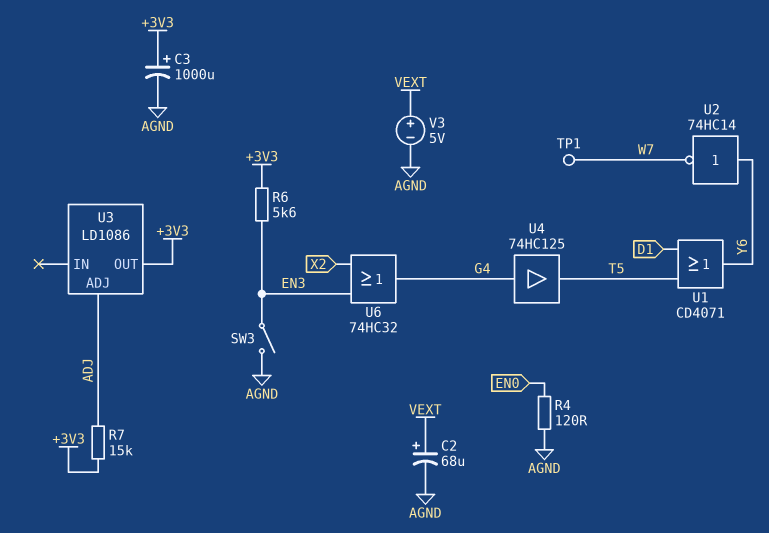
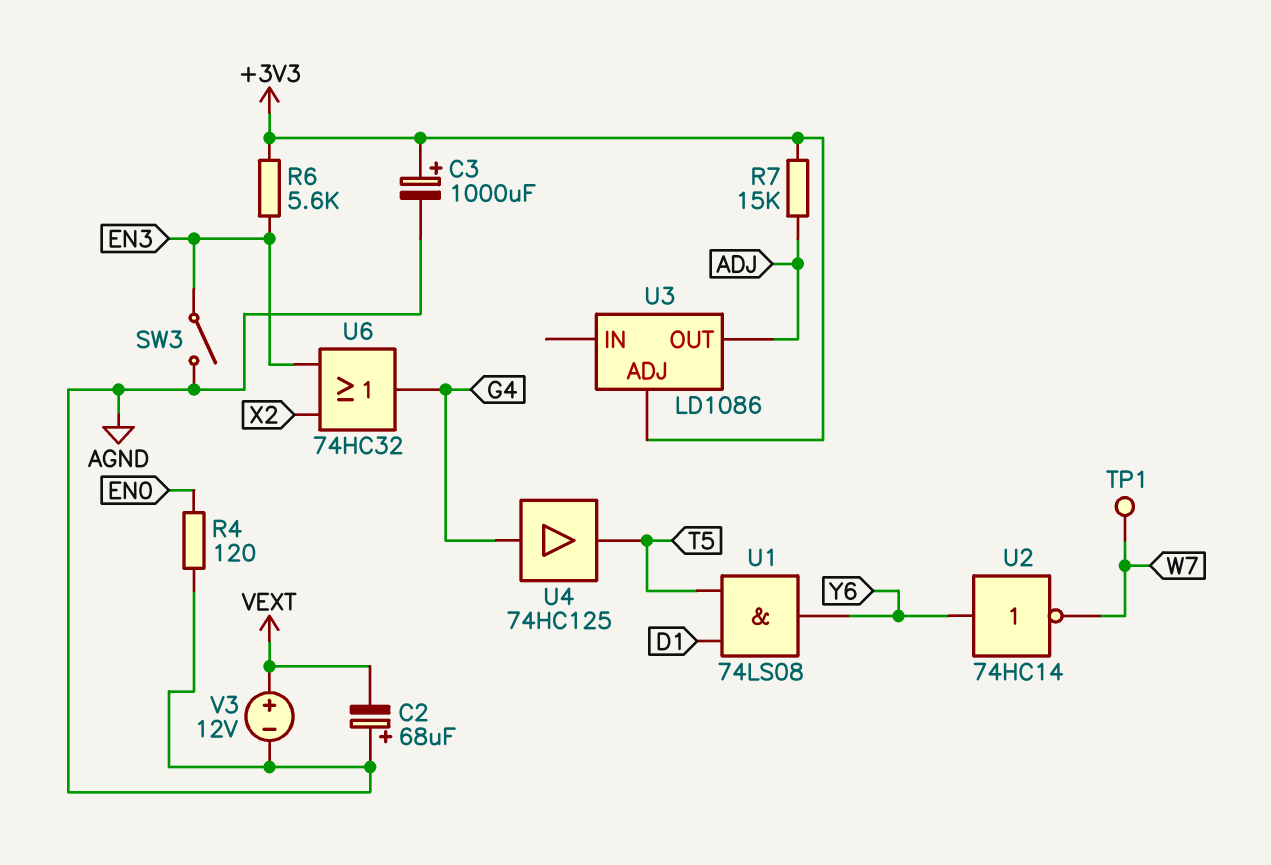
C2: 68uF (plus VEXT, minus AGND) -> 68uF (plus AGND, minus VEXT)
U1: OR CD4071 (in D1, in T5, out Y6) -> AND 74LS08 (in D1, in T5, out Y6)
U3 pin ADJ: ADJ -> +3V3
U3 pin OUT: +3V3 -> ADJ
V3: 5V (plus VEXT, minus AGND) -> 12V (plus VEXT, minus AGND)

